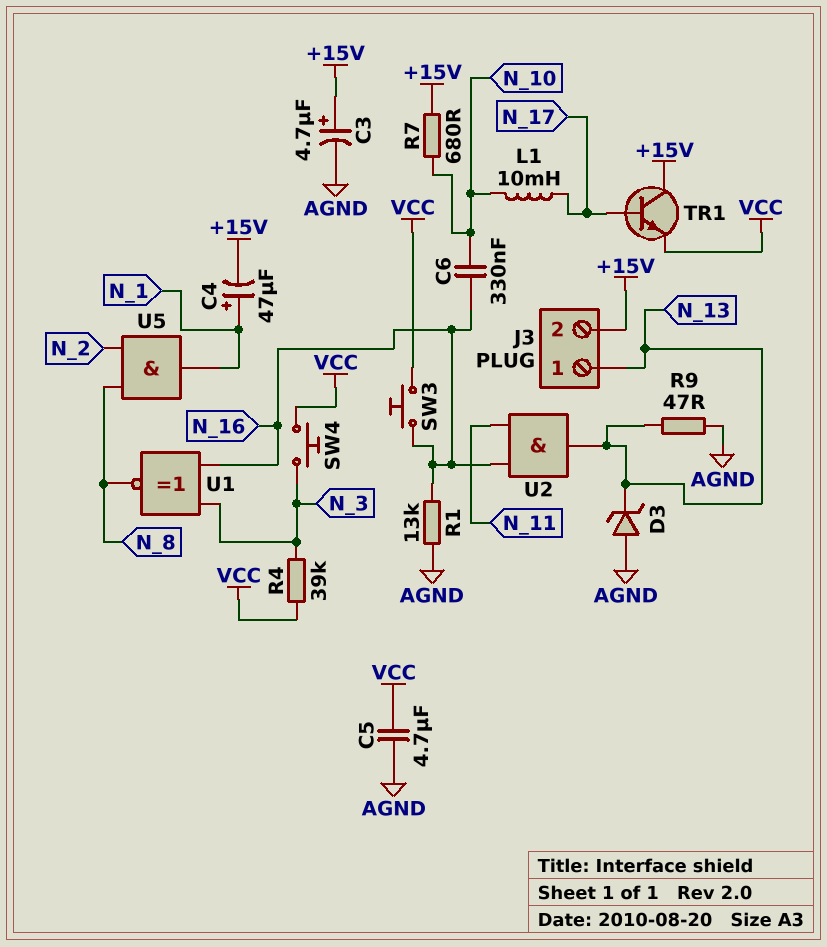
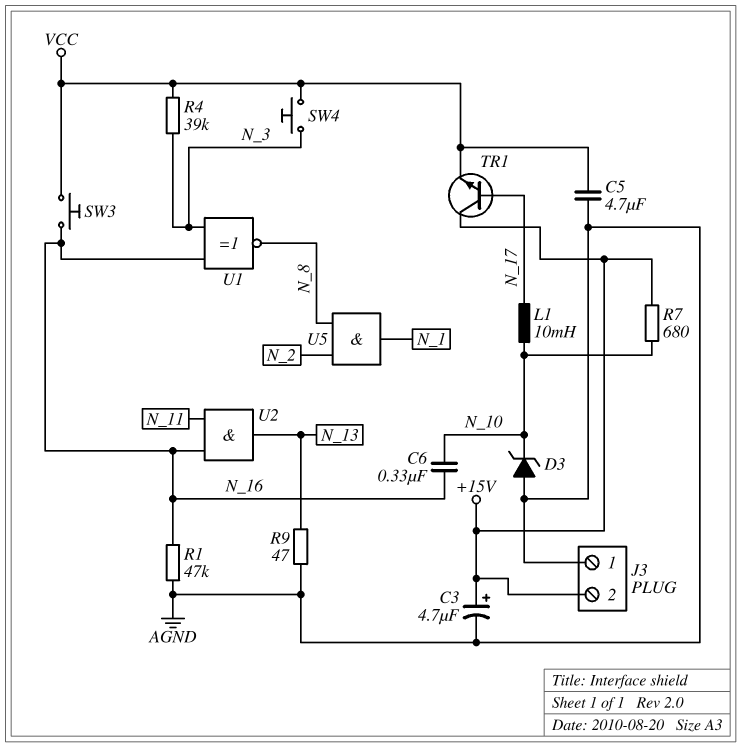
C4: 47uF (plus N_1, minus +15V) -> none
D3: zener (A AGND, K N_13) -> zener (A AGND, K N_10)
J3 pin 1: N_13 -> AGND
R1: 13k (AGND, N_16) -> 47k (AGND, N_16)

